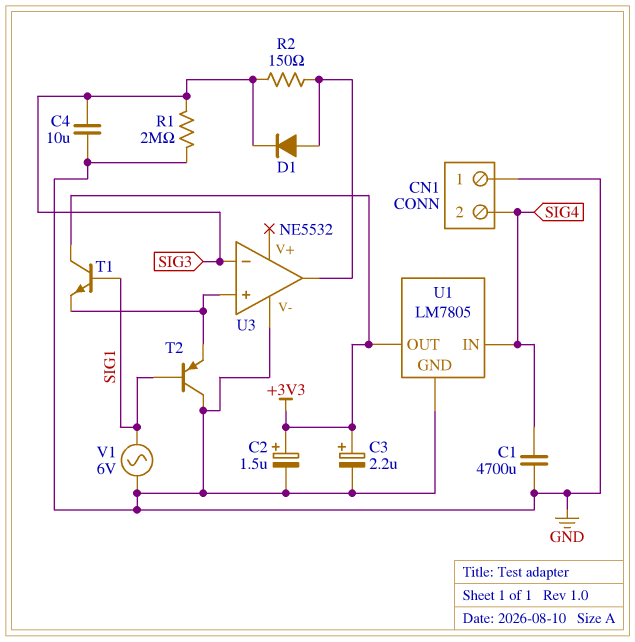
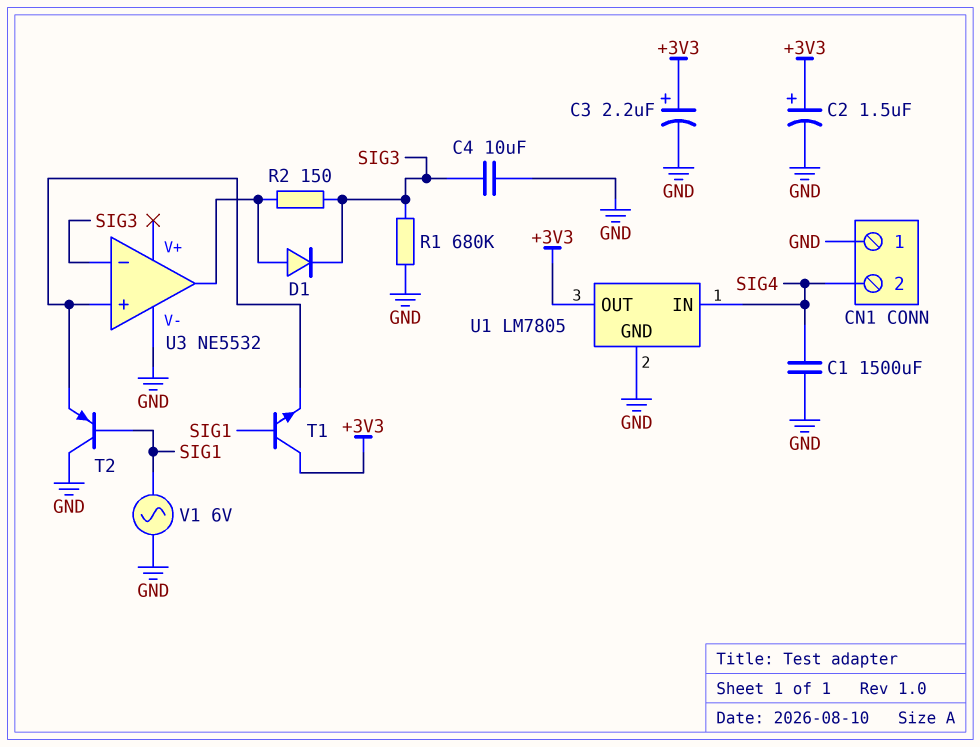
C1: 4700uF (GND, SIG4) -> 1500uF (GND, SIG4)
R1: 2M (GND, SIG3) -> 680k (GND, SIG3)

